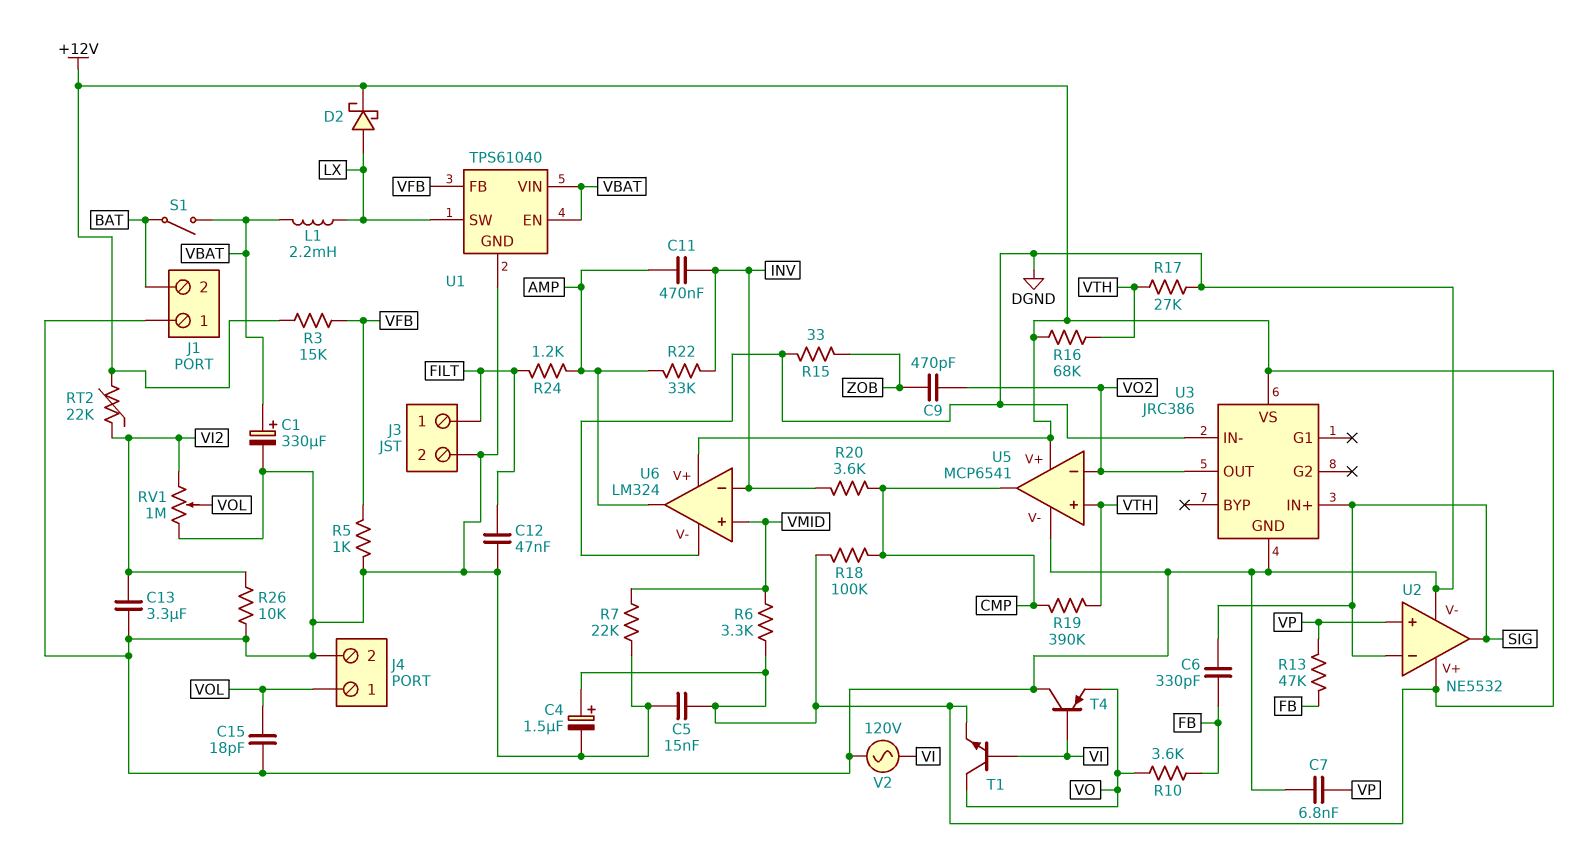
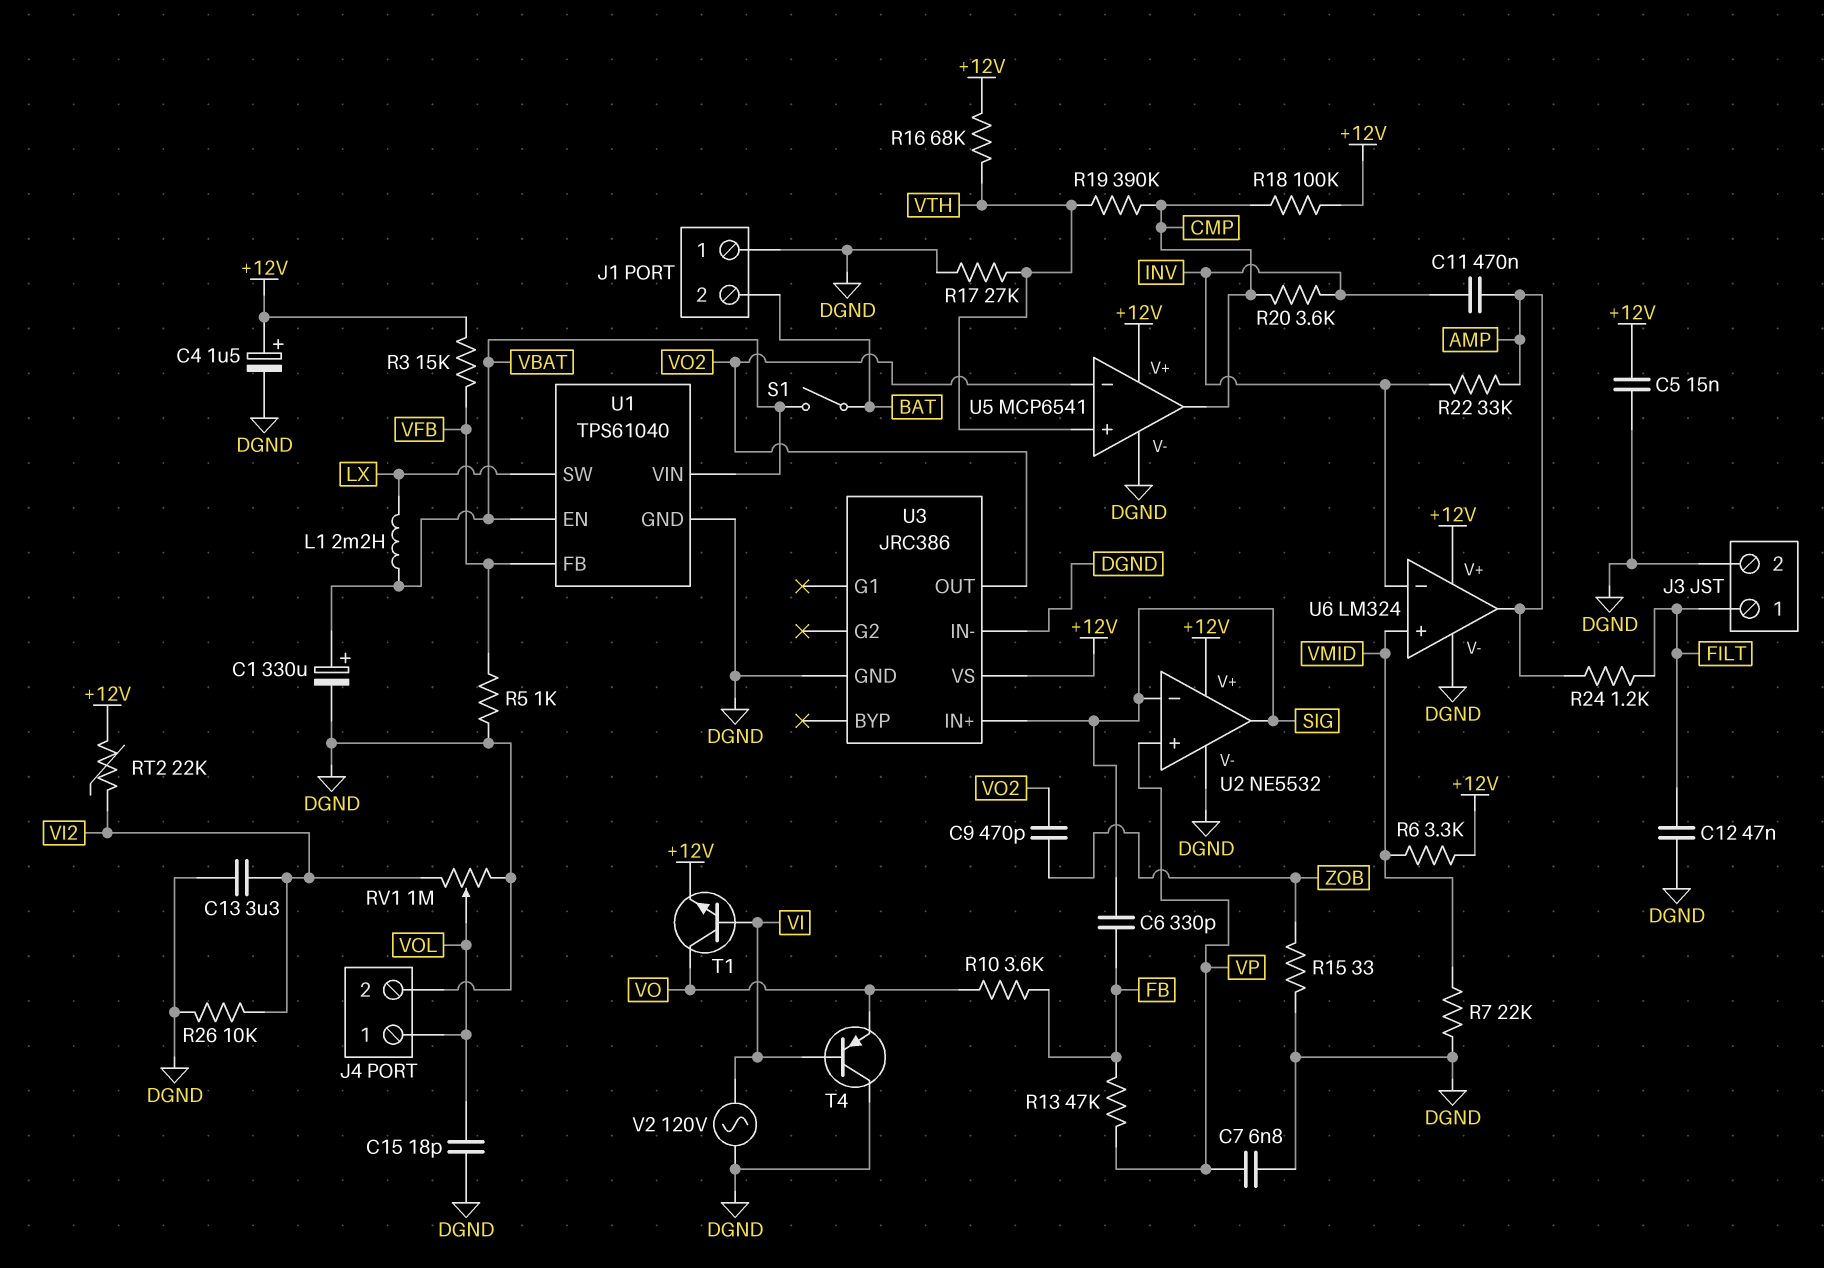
D2: schottky (A LX, K +12V) -> none

